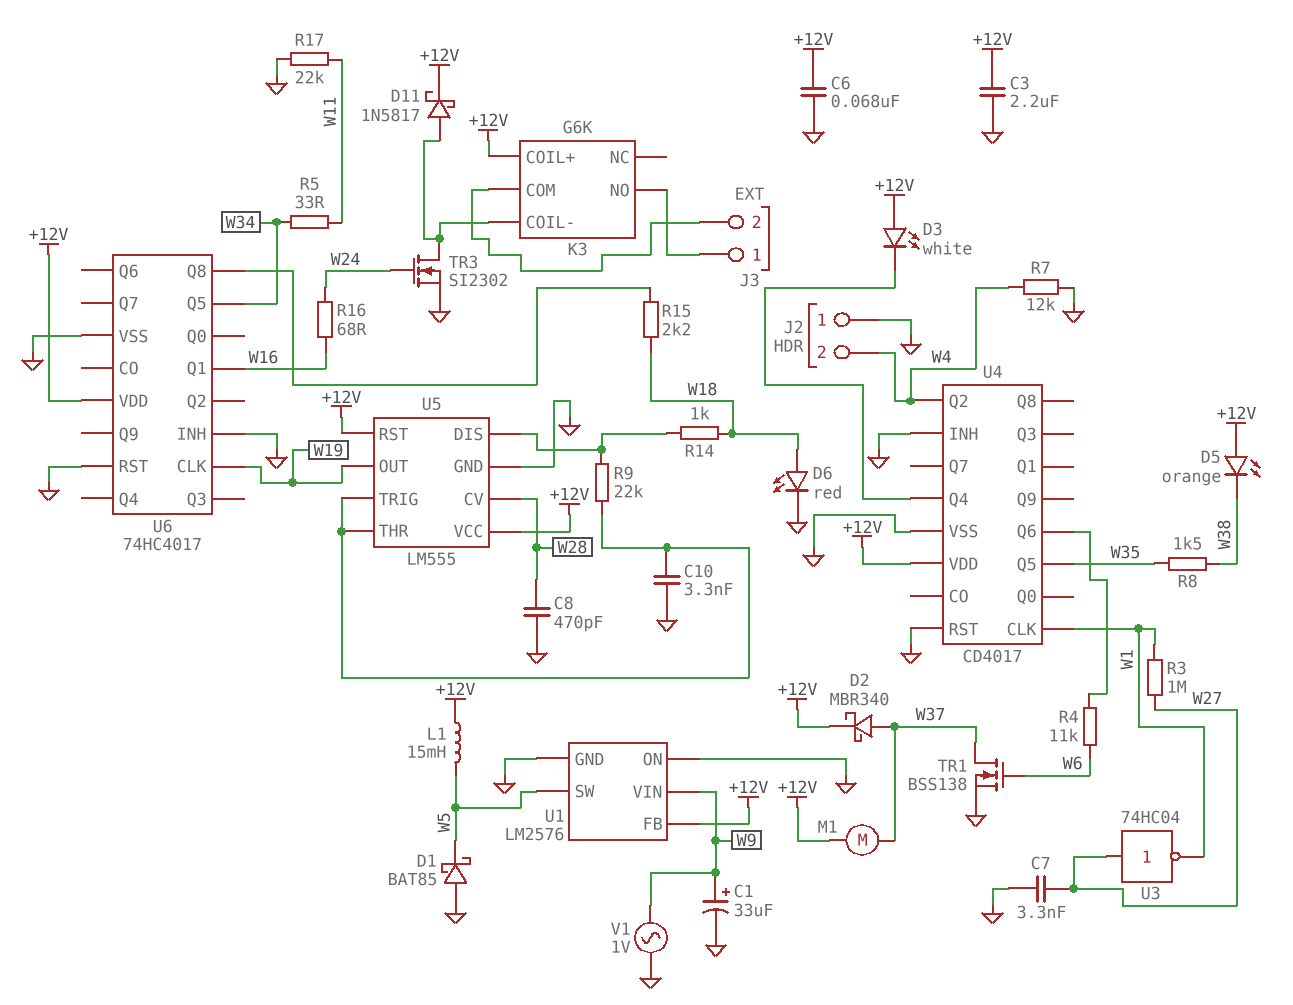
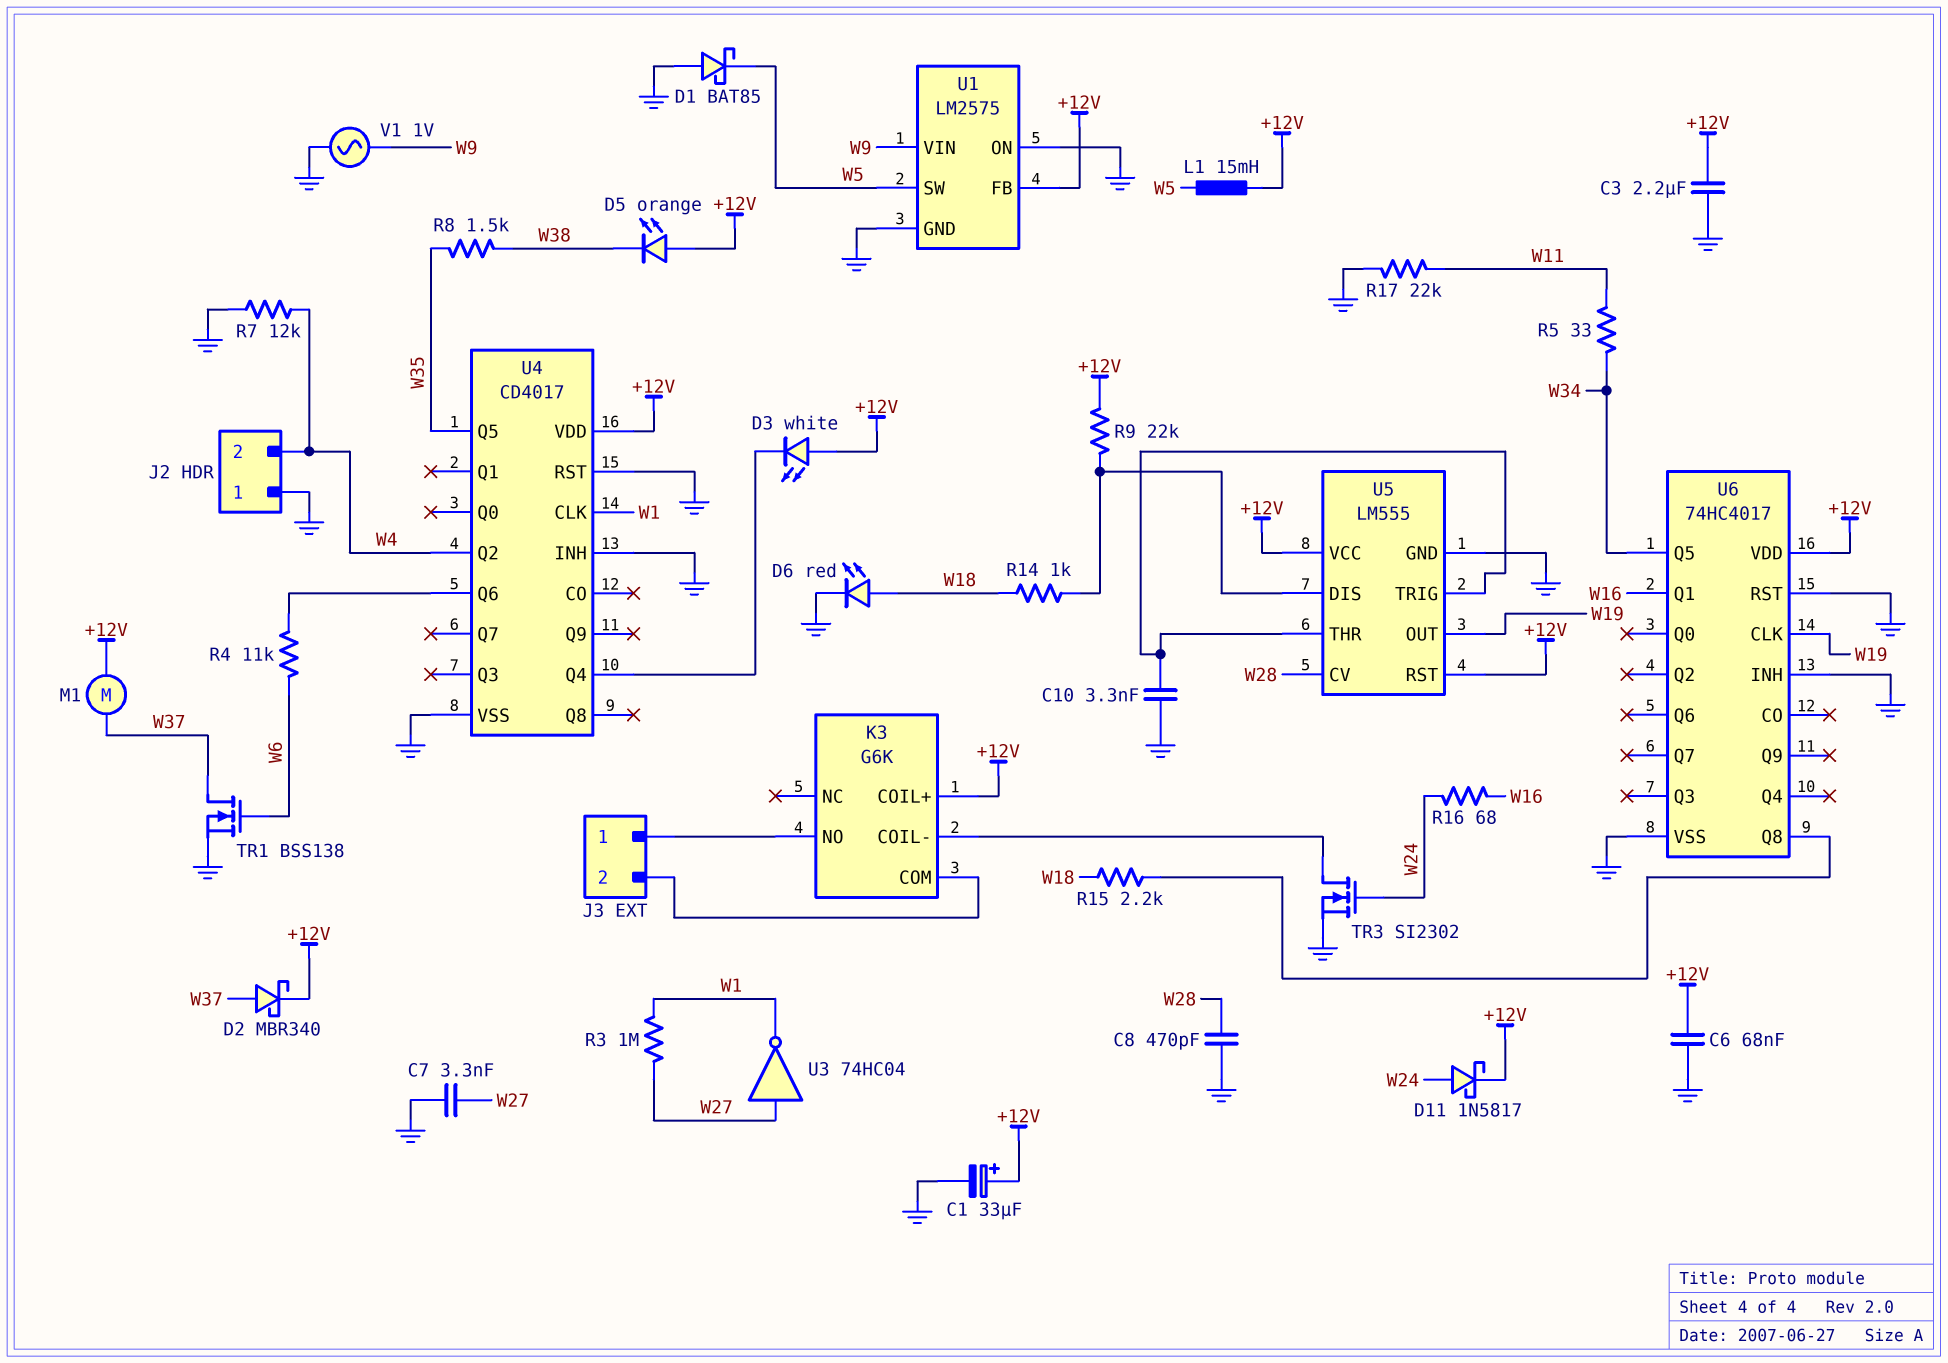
C1: 33uF (plus W9, minus GND) -> 33uF (plus +12V, minus GND)
D11: schottky 1N5817 (A K3/COIL-, K +12V) -> schottky 1N5817 (A W24, K +12V)
R9: 22k (U5/DIS, U5/THR) -> 22k (+12V, U5/DIS)
U1: LM2576 -> LM2575

